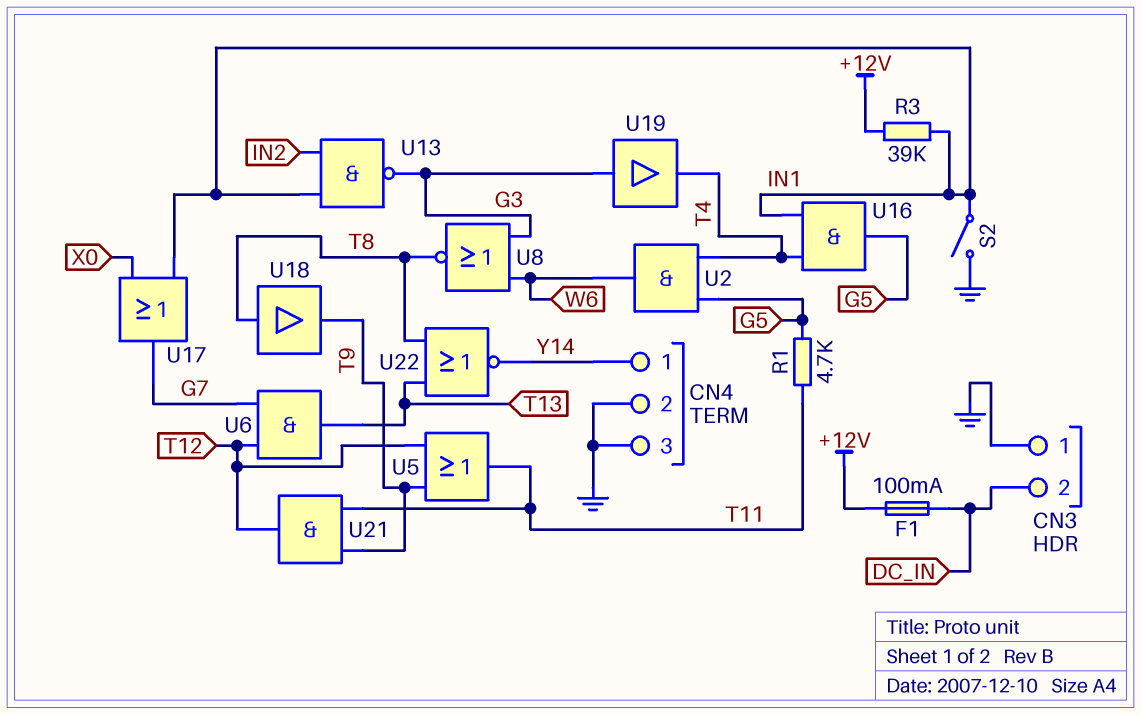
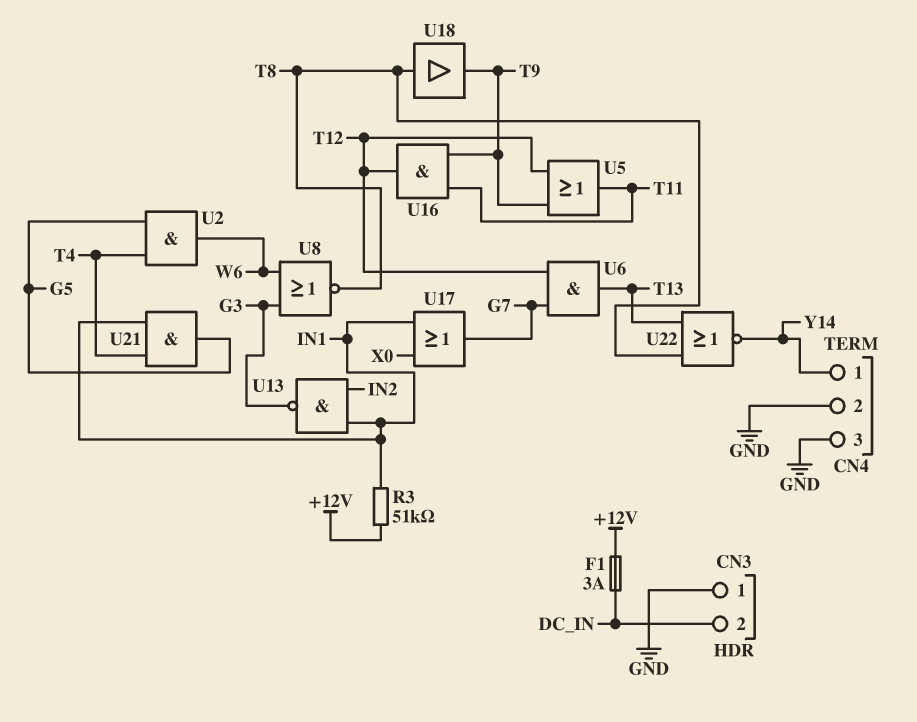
F1: 100mA (+12V, DC_IN) -> 3A (+12V, DC_IN)
R1: 4.7k (G5, T11) -> none
R3: 39k (+12V, IN1) -> 51k (+12V, IN1)
S2: switch (GND, IN1) -> none
U16: AND (in IN1, in T4, out G5) -> AND (in T9, in T11, out T12)
U19: buffer (in G3, out T4) -> none
U21: AND (in T9, in T11, out T12) -> AND (in IN1, in T4, out G5)

